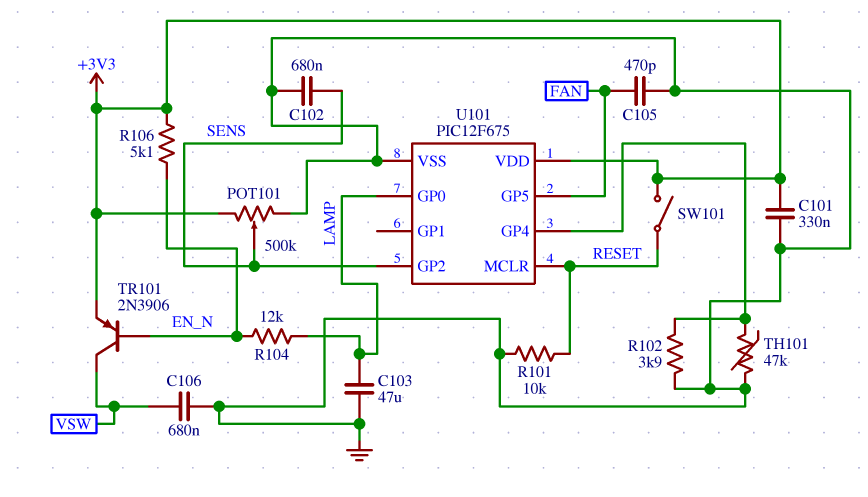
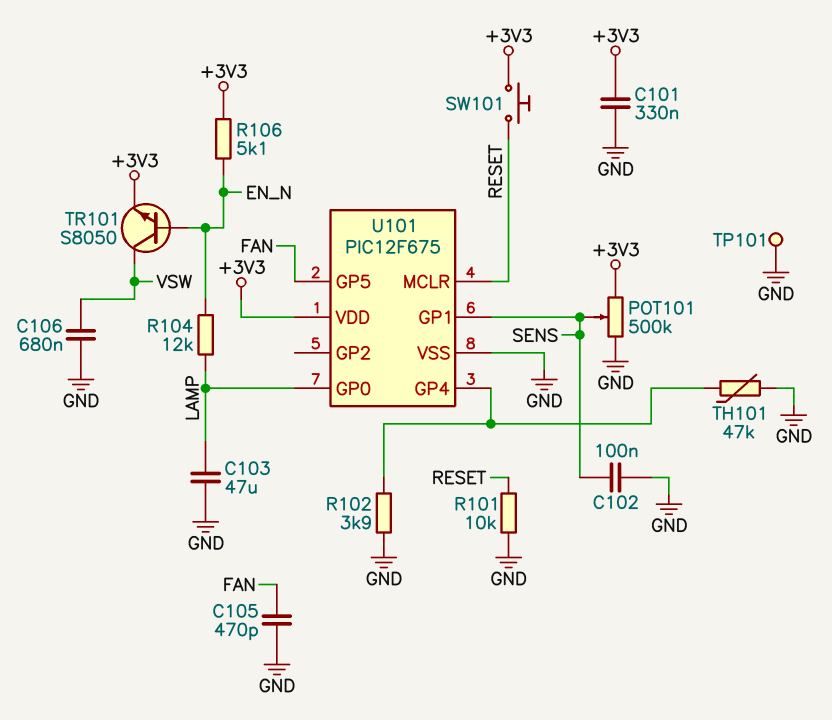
C102: 680nF (GND, SENS) -> 100nF (GND, SENS)
SW101: switch (+3V3, RESET) -> button (+3V3, RESET)
TP101: none -> test point (GND)
TR101: PNP 2N3906 (B EN_N, C VSW, E +3V3) -> NPN S8050 (B EN_N, C VSW, E +3V3)
U101 pin GP1: none -> SENS
U101 pin GP2: SENS -> none

